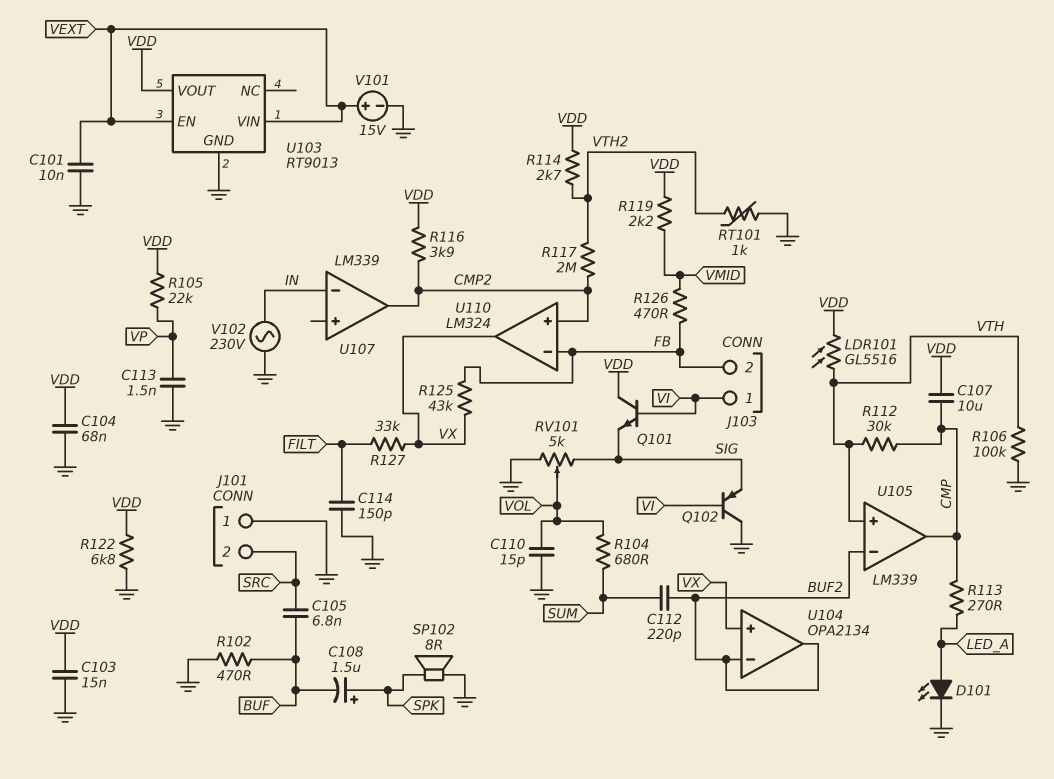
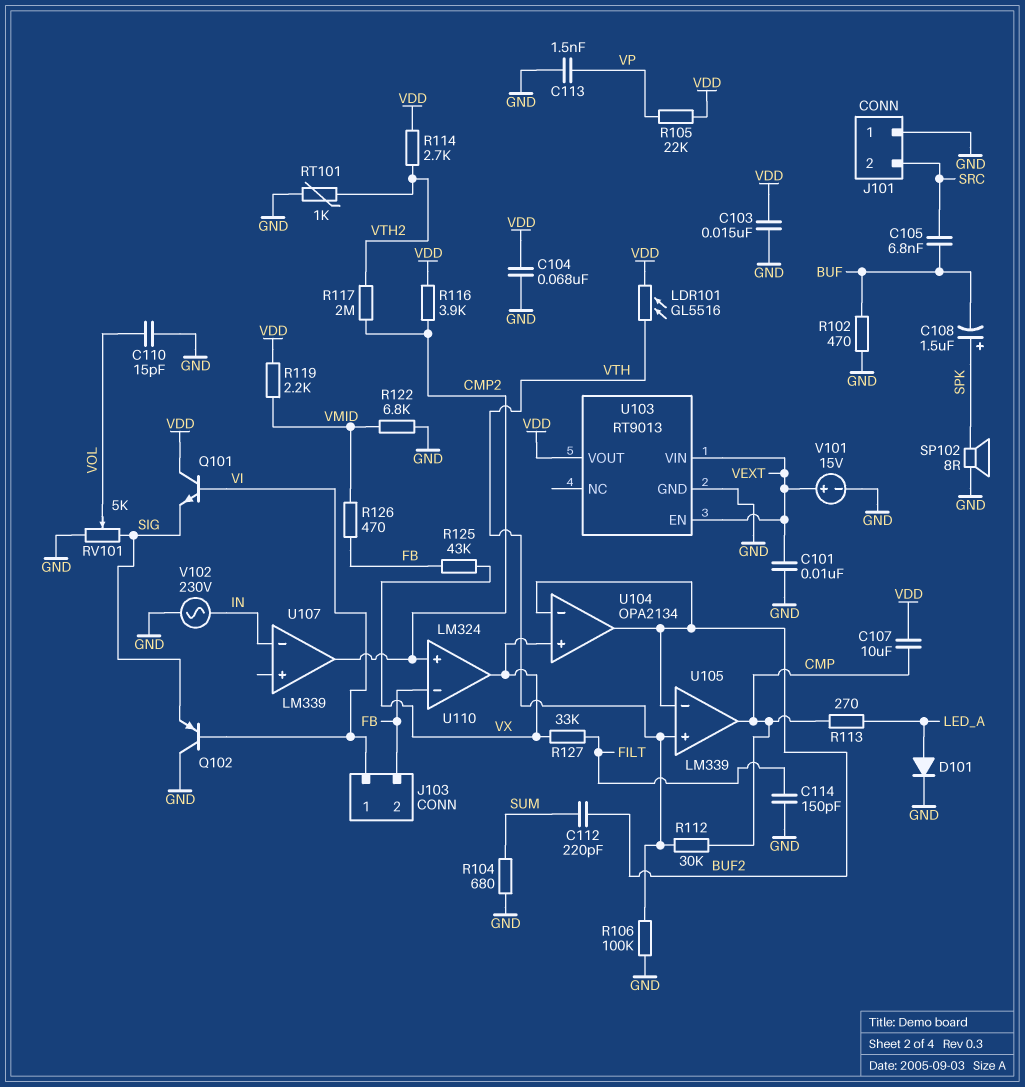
D101: LED (A LED_A, K GND) -> diode (A LED_A, K GND)
R104: 680 (SUM, VOL) -> 680 (GND, SUM)
R122: 6.8k (GND, VDD) -> 6.8k (GND, VMID)

